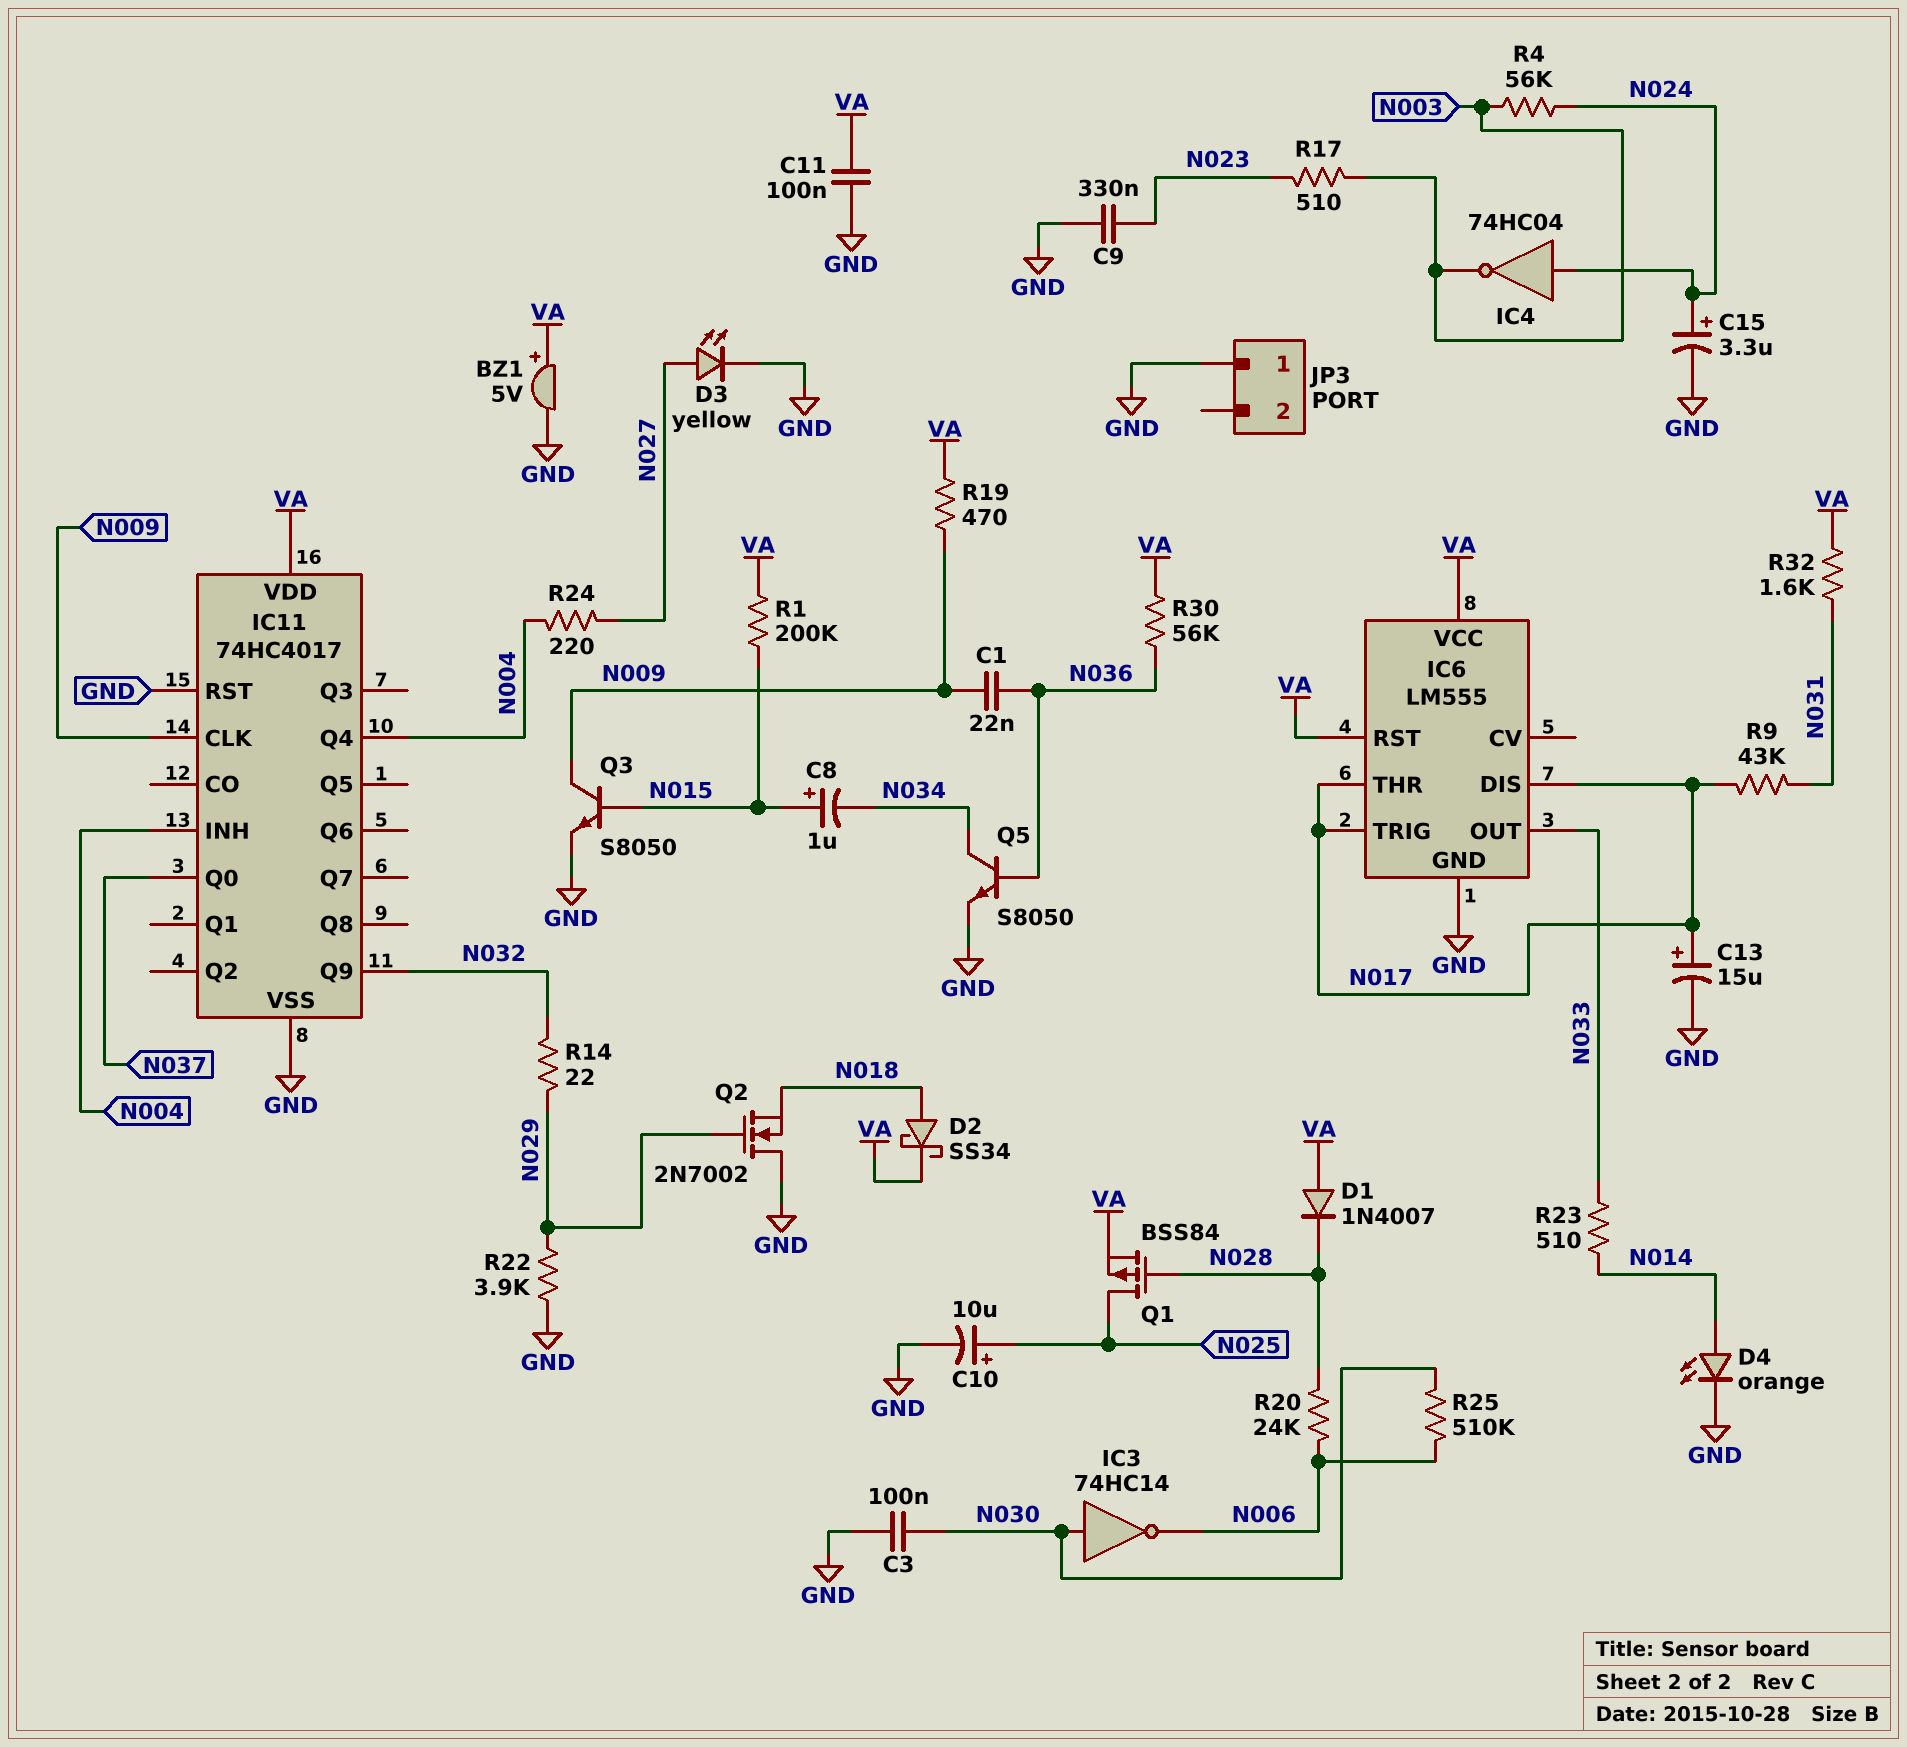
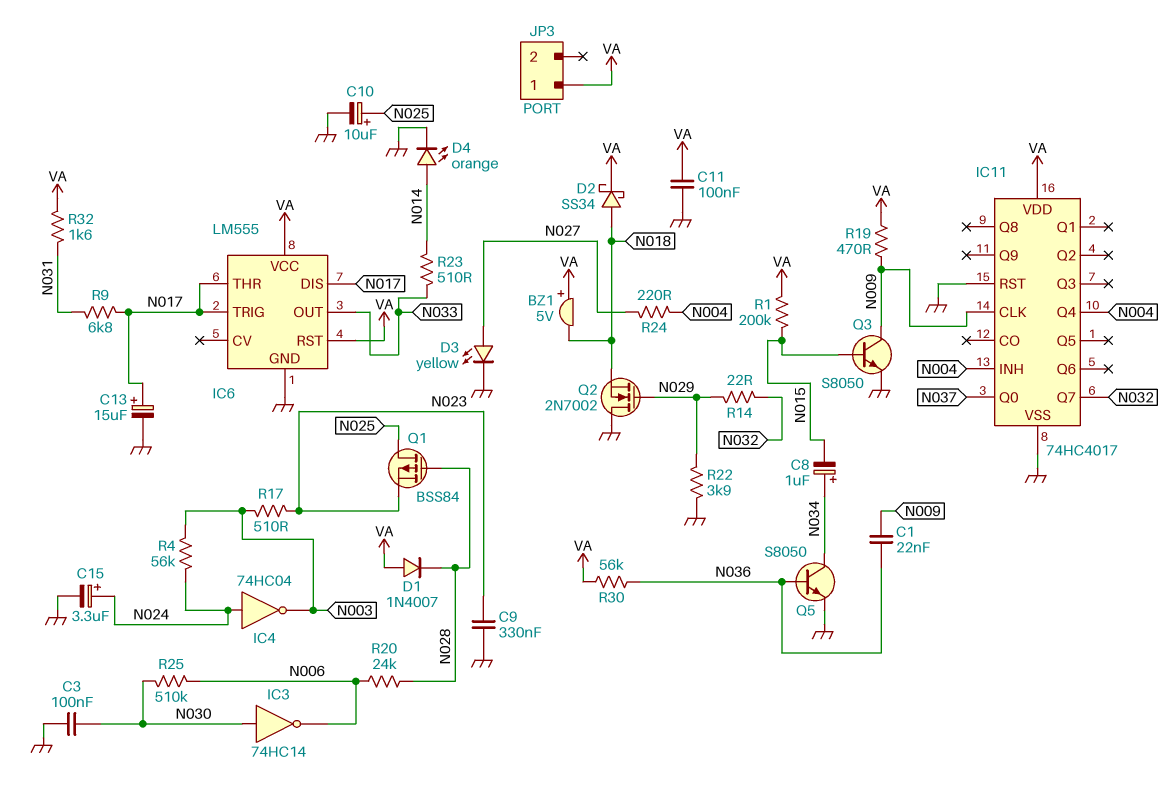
BZ1: buzzer 5V (plus VA, minus GND) -> buzzer 5V (plus VA, minus N018)
C8: 1uF (plus N015, minus N034) -> 1uF (plus N034, minus N015)
IC11 pin Q7: none -> N032
IC11 pin Q9: N032 -> none
JP3 pin 1: GND -> VA
Q1: PMOS BSS84 (G N028, D N025, S VA) -> PMOS BSS84 (G N028, D N025, S N023)
R9: 43k (N017, N031) -> 6.8k (N017, N031)

